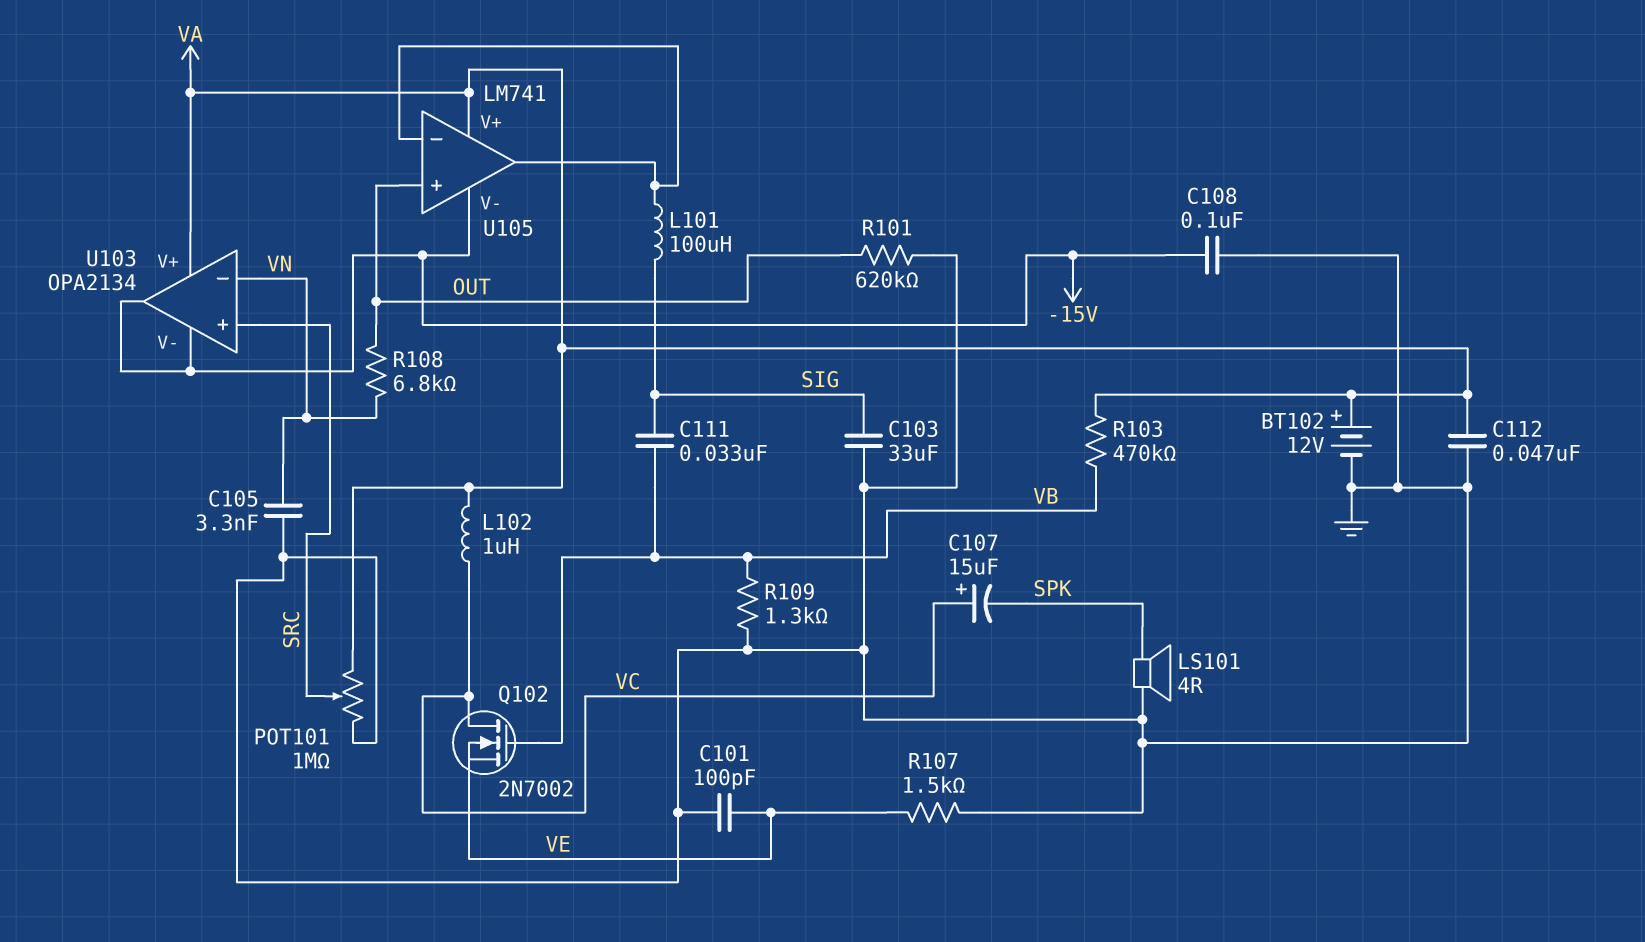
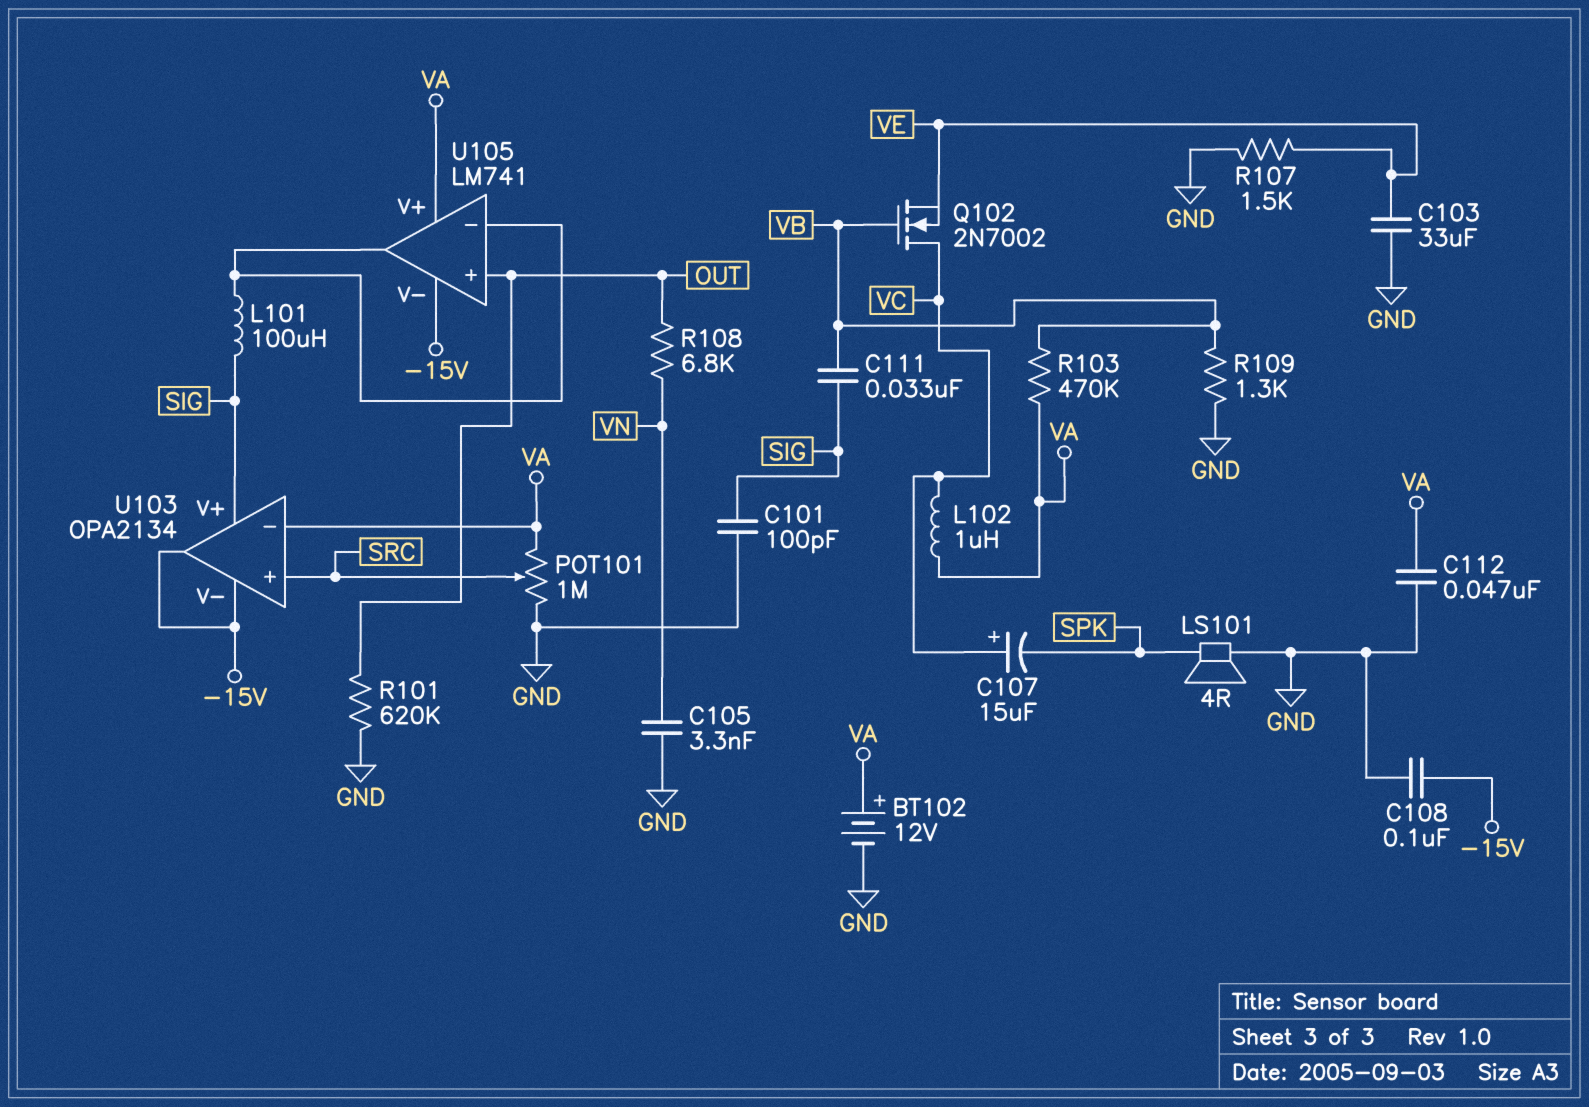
C101: 100pF (GND, VE) -> 100pF (GND, SIG)
C103: 33uF (GND, SIG) -> 33uF (GND, VE)
U103 pin V+: VA -> SIG
U103 pin in-: VN -> VA

